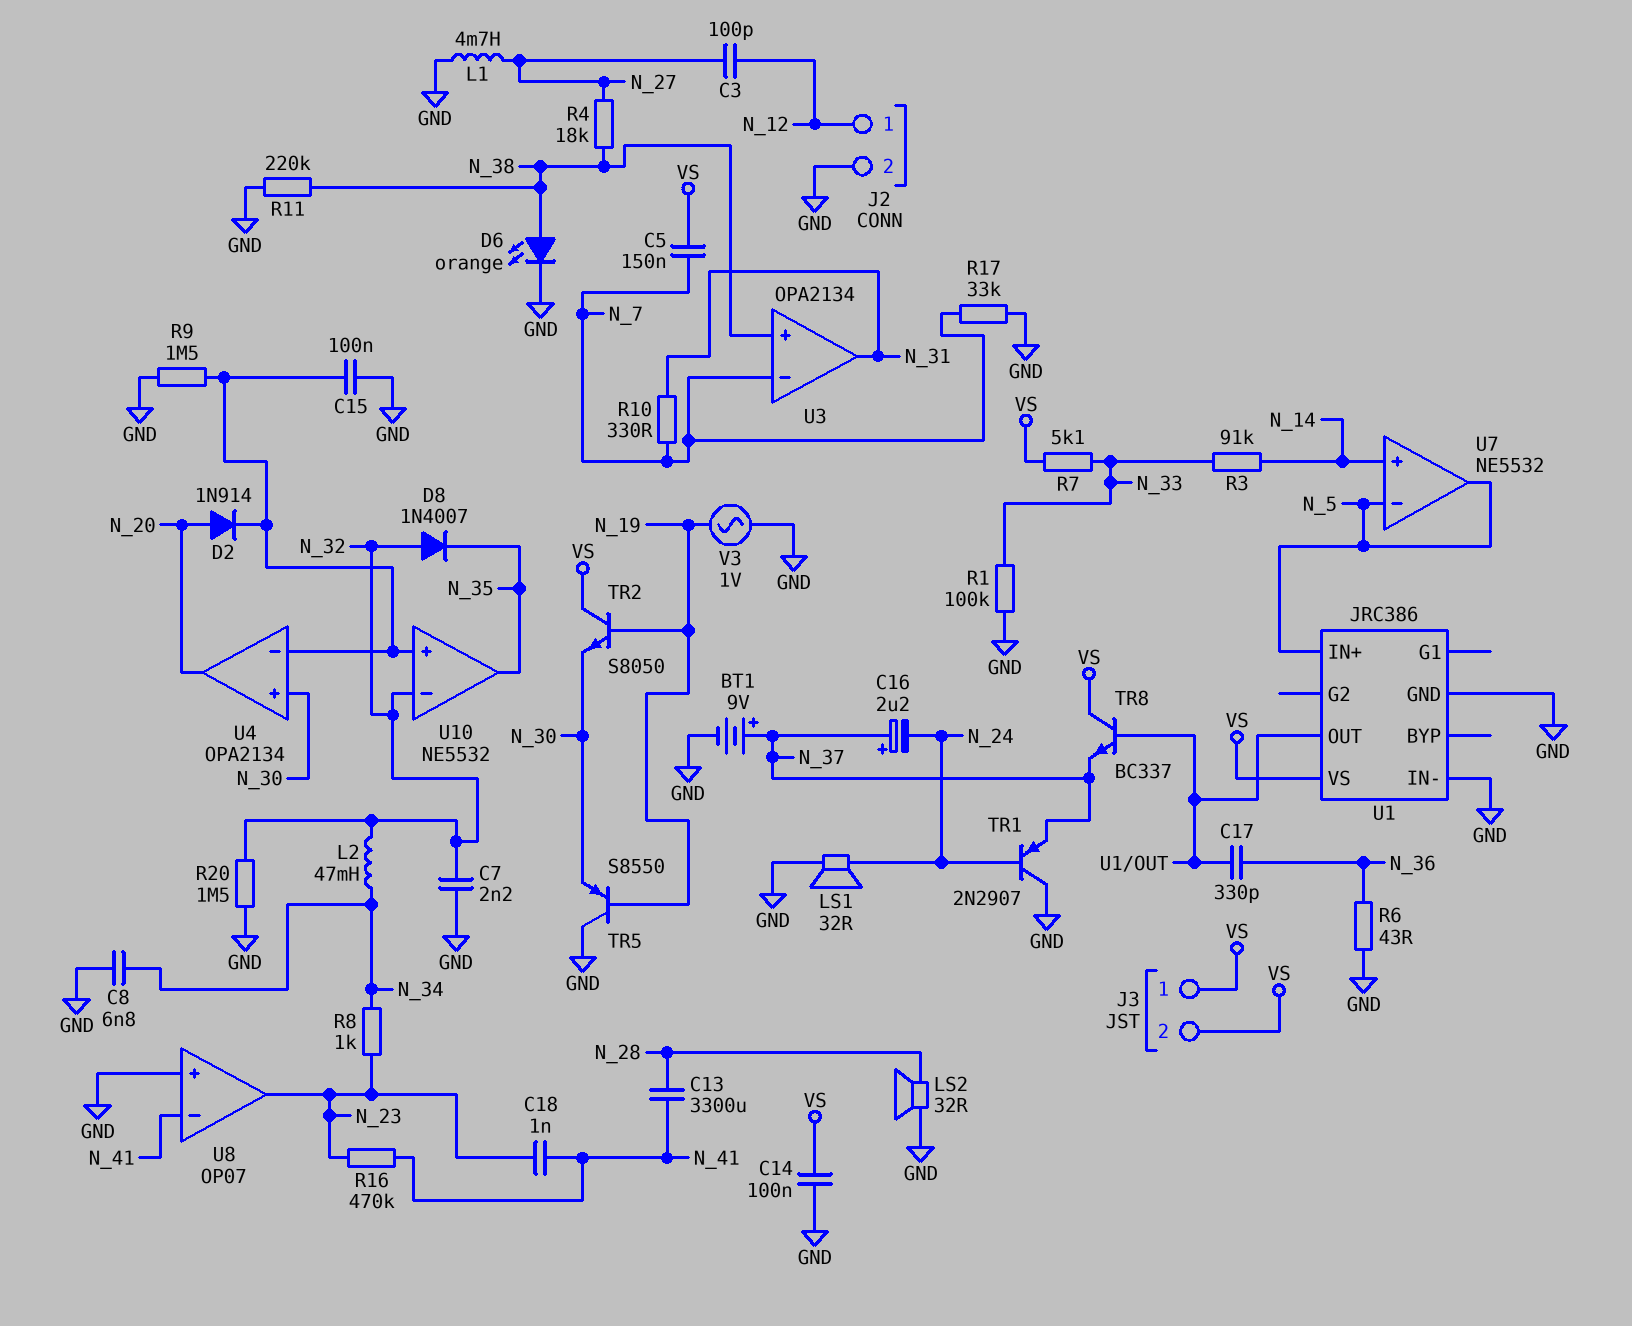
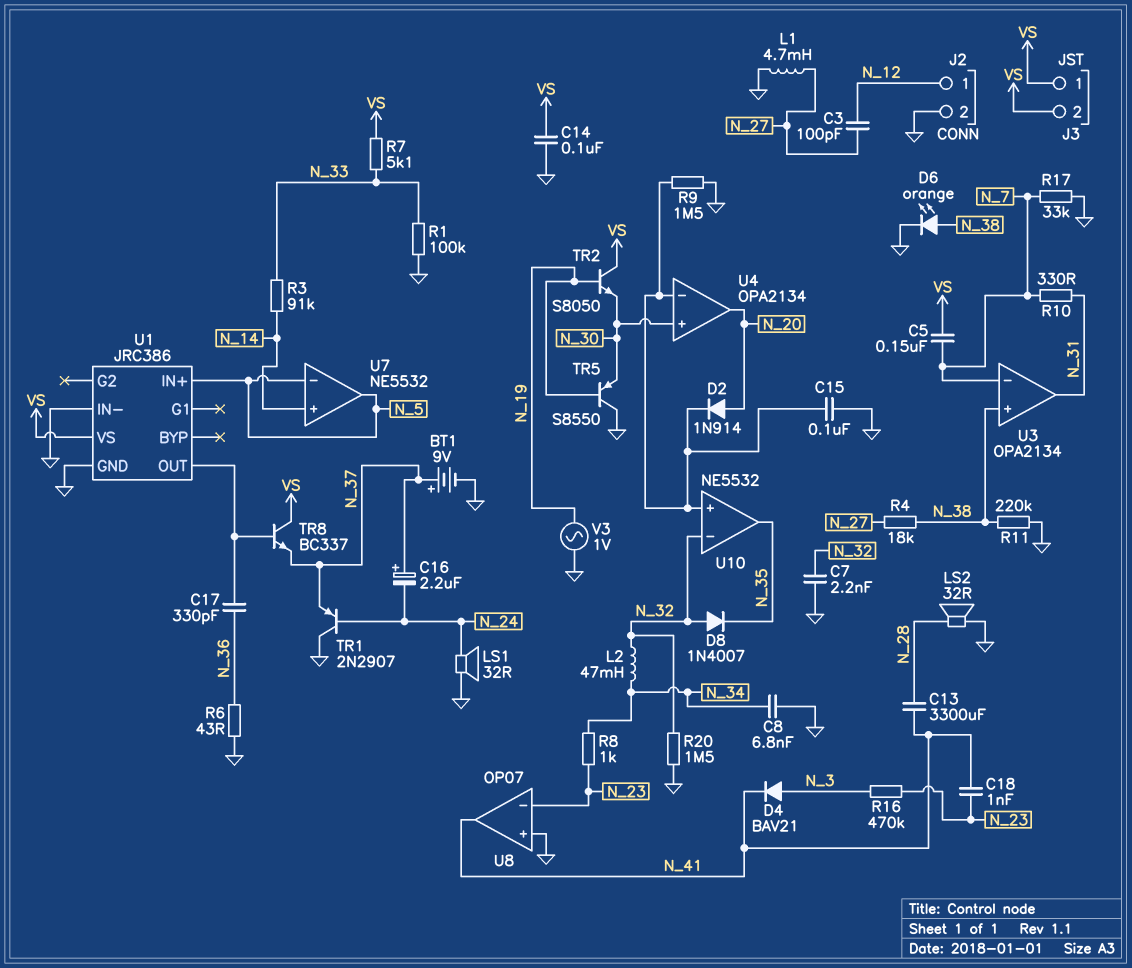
D4: none -> diode BAV21 (A N_3, K N_41)
R16: 470k (N_23, N_41) -> 470k (N_3, N_23)
U8 pin in-: N_41 -> N_23
U8 pin out: N_23 -> N_41

